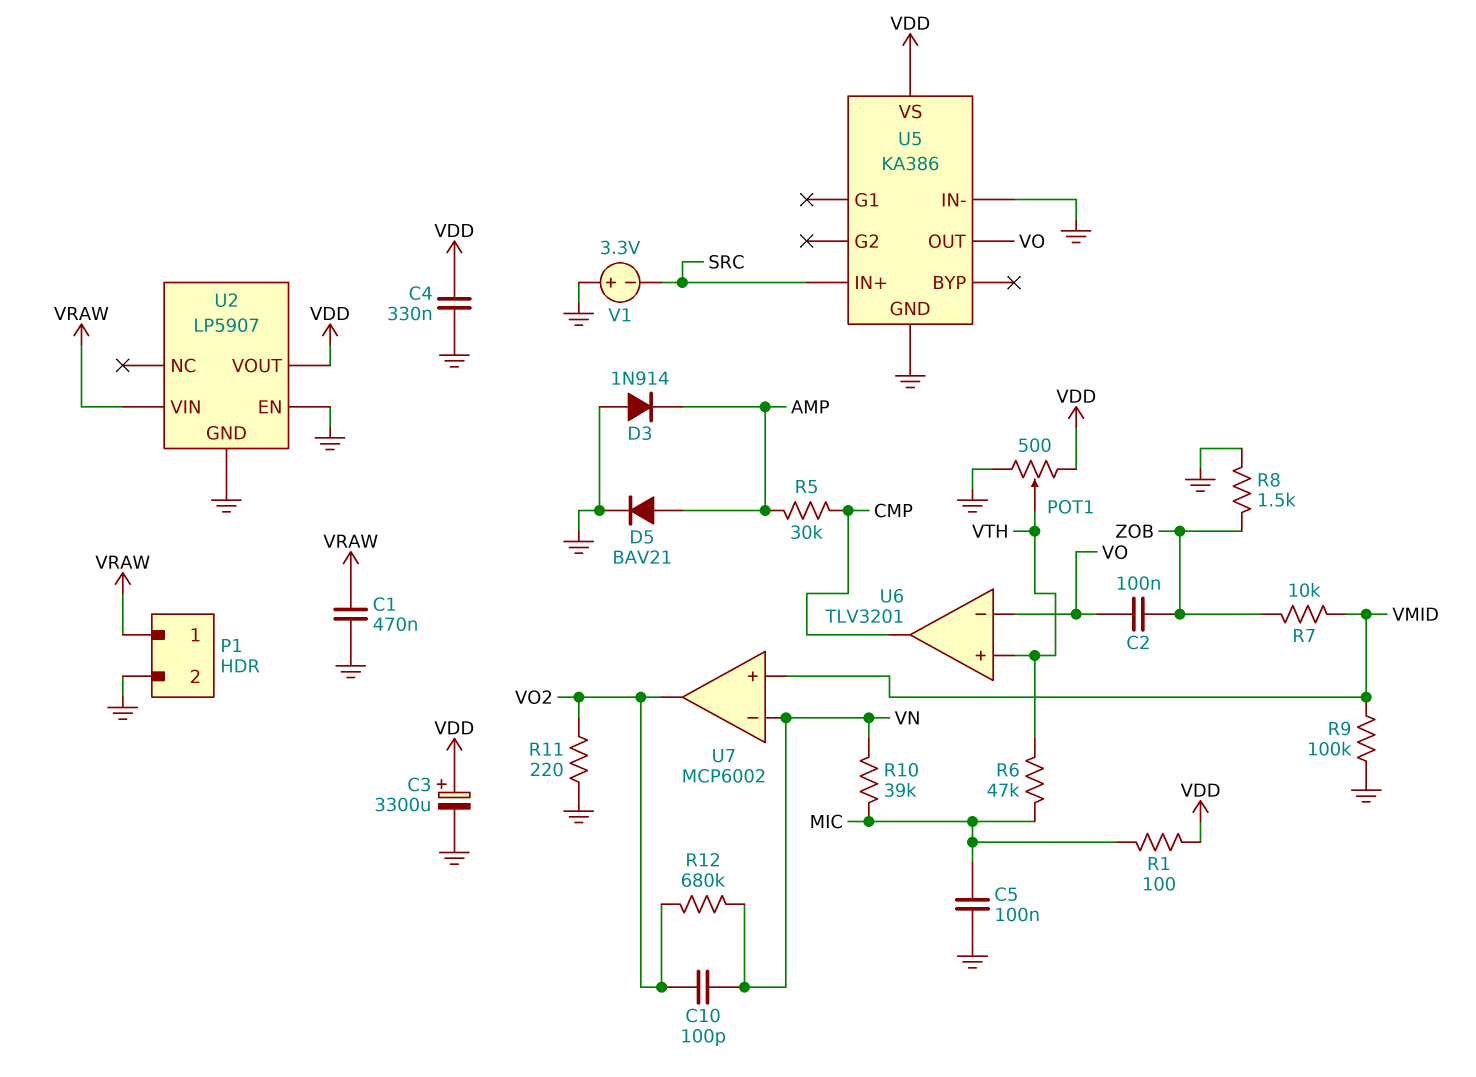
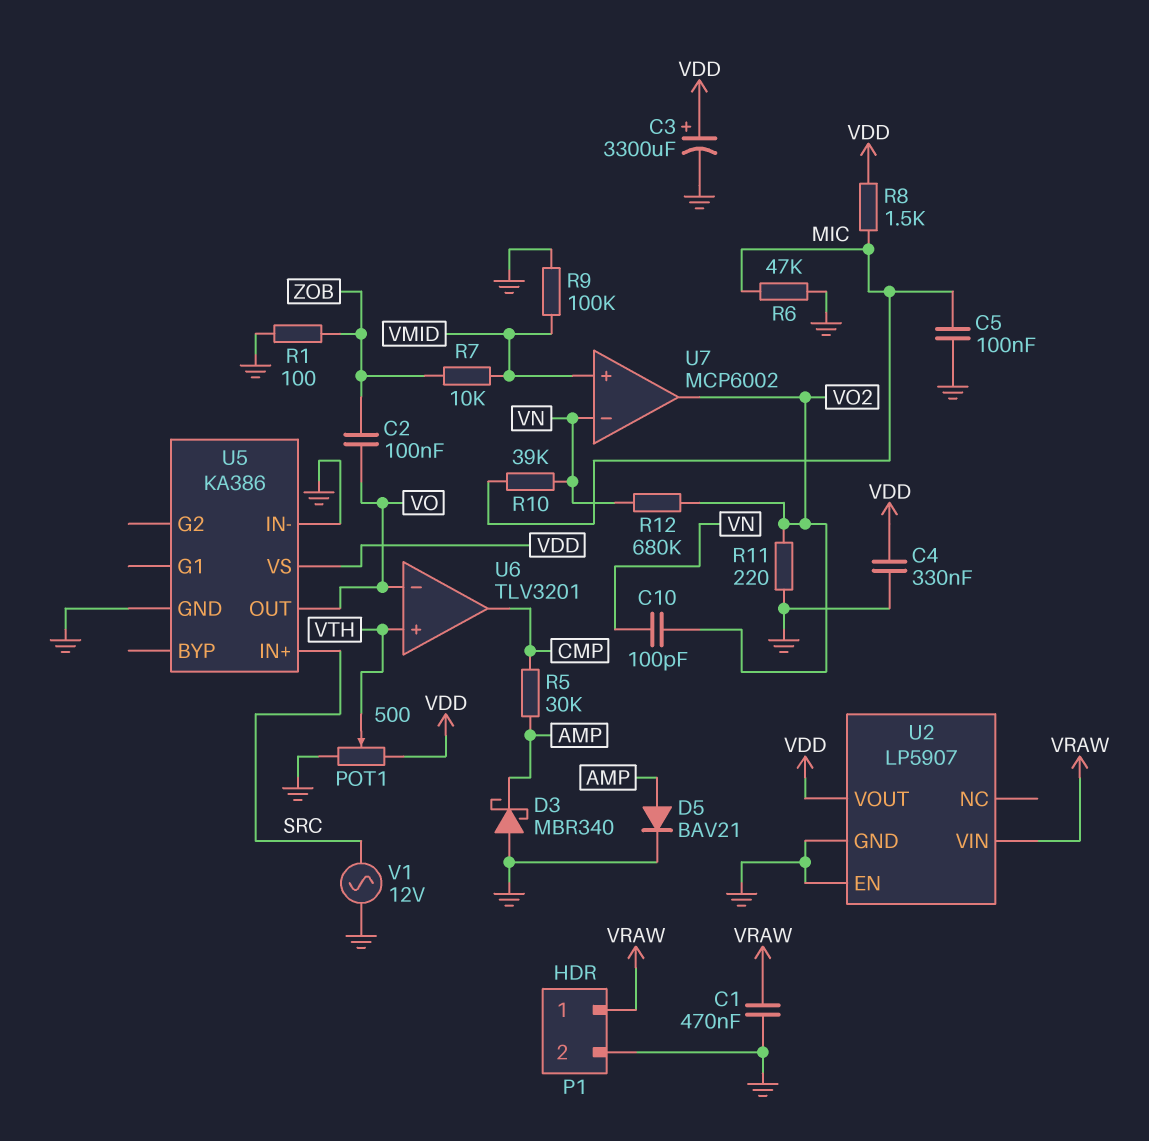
D3: diode 1N914 (A GND, K AMP) -> schottky MBR340 (A GND, K AMP)
R1: 100 (MIC, VDD) -> 100 (GND, ZOB)
R6: 47k (MIC, VTH) -> 47k (GND, MIC)
R8: 1.5k (GND, ZOB) -> 1.5k (MIC, VDD)
V1: 3.3V (plus GND, minus SRC) -> AC 12V (GND, SRC)

